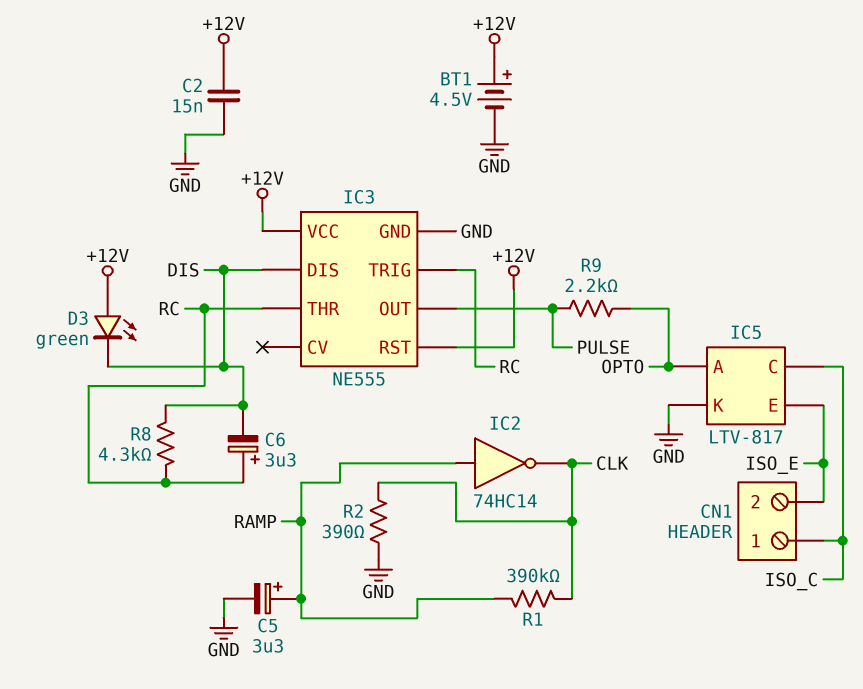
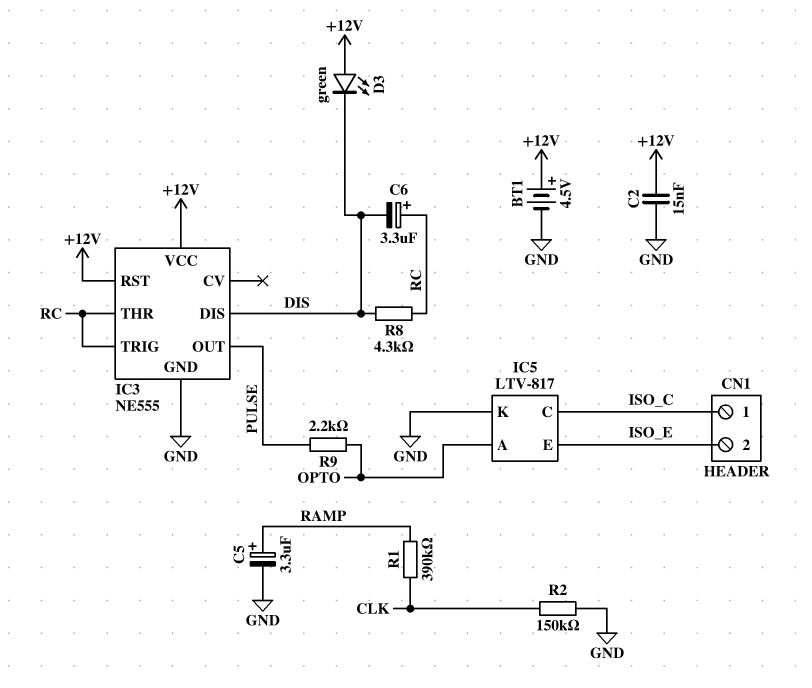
IC2: NOT 74HC14 (in RAMP, out CLK) -> none
R2: 390 (CLK, GND) -> 150k (CLK, GND)

